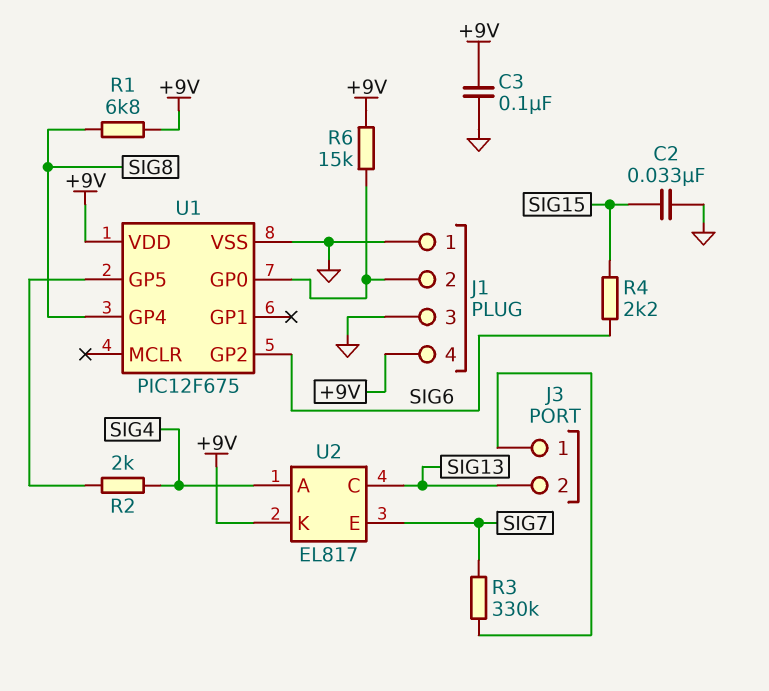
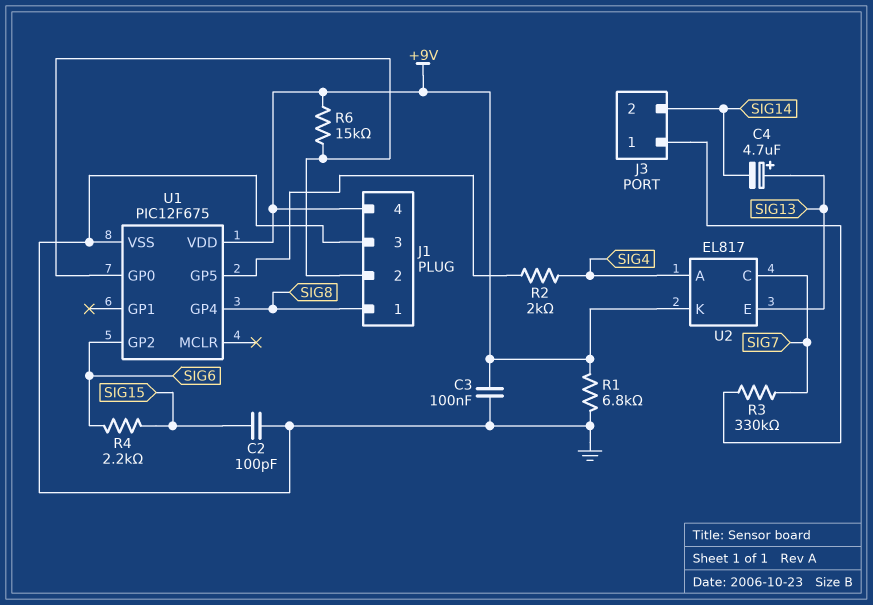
C2: 33nF (GND, SIG15) -> 100pF (GND, SIG15)
C4: none -> 4.7uF (plus SIG13, minus SIG14)
J1 pin 1: GND -> SIG8
J3 pin 2: SIG13 -> SIG14
R1: 6.8k (+9V, SIG8) -> 6.8k (+9V, GND)
U2 pin C: SIG13 -> SIG7
U2 pin E: SIG7 -> SIG13

